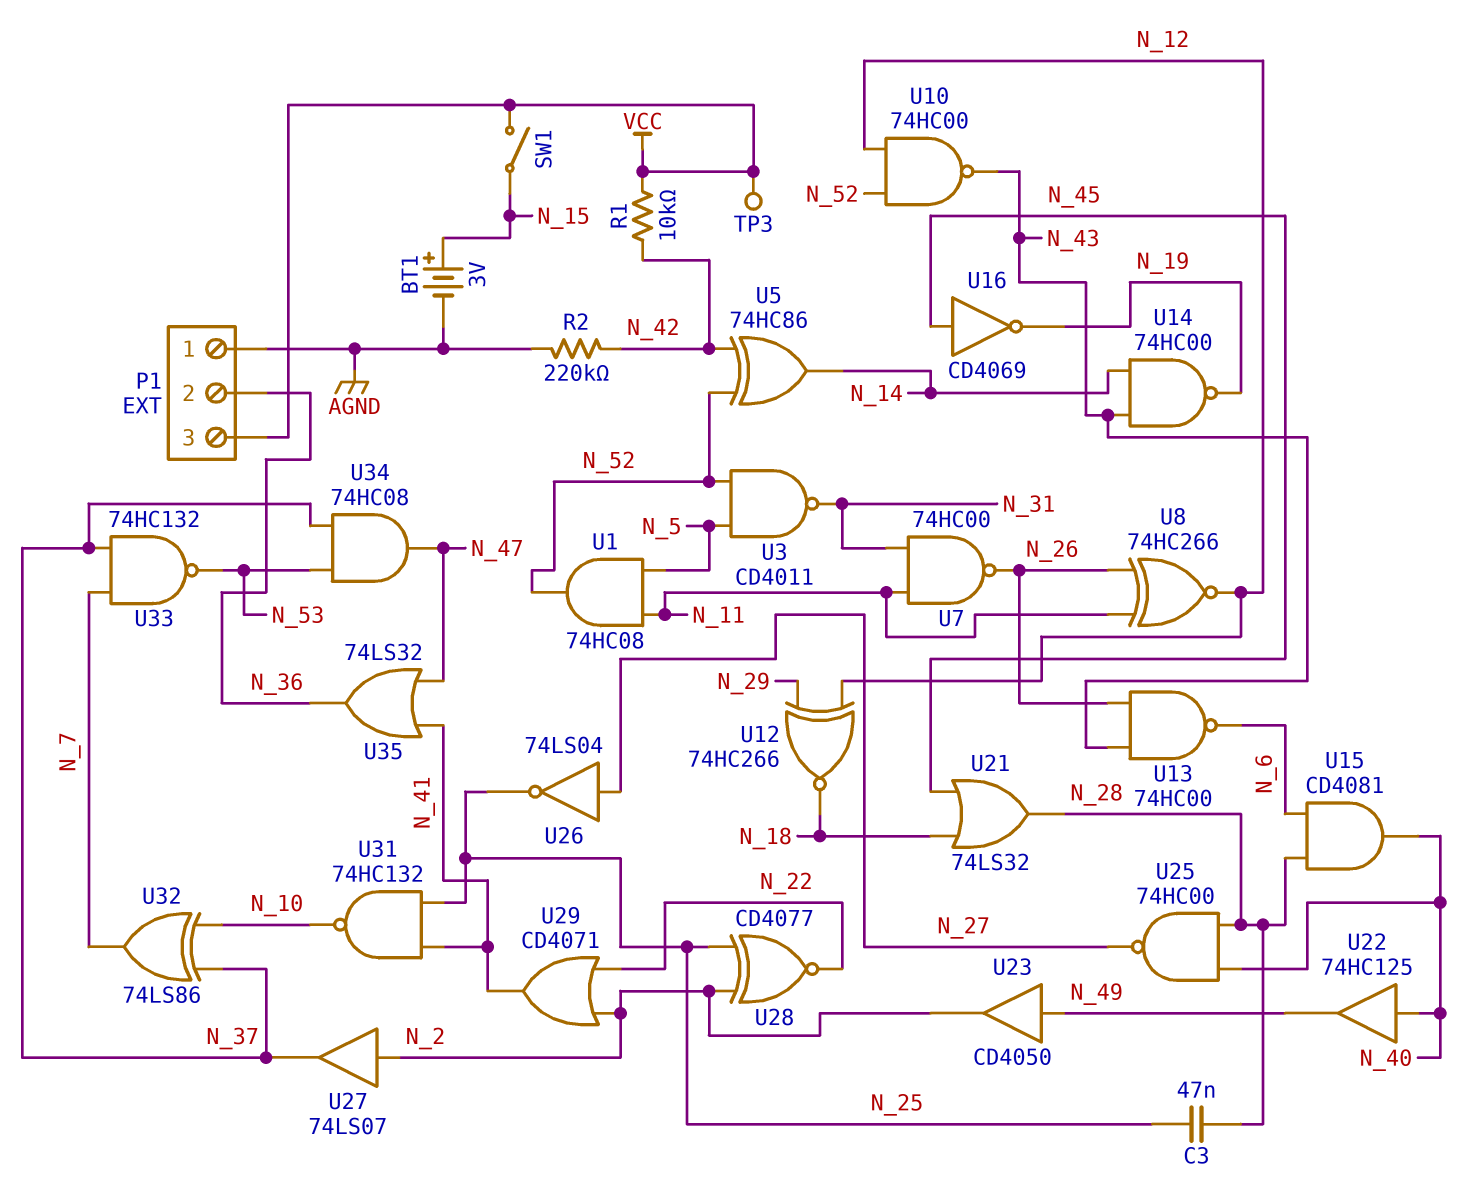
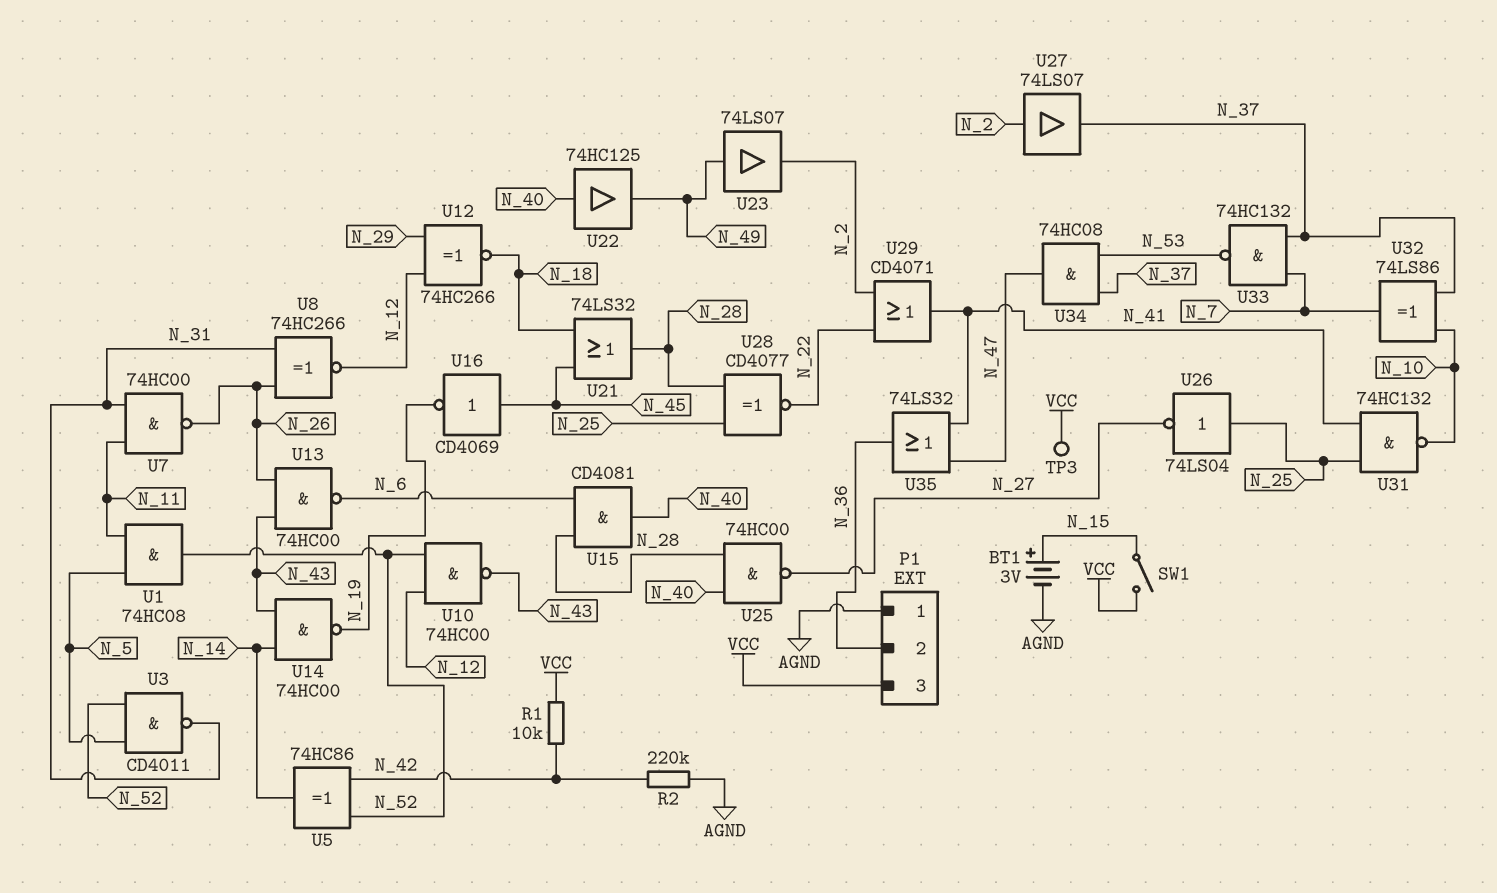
C3: 47nF (N_25, N_28) -> none
U8: XNOR 74HC266 (in N_11, in N_26, out N_12) -> XNOR 74HC266 (in N_26, in N_31, out N_12)
U23: buffer CD4050 (in N_49, out N_2) -> buffer 74LS07 (in N_49, out N_2)
U26: NOT 74LS04 (in N_27, out N_25) -> NOT 74LS04 (in N_25, out N_27)
U28: XNOR CD4077 (in N_2, in N_25, out N_22) -> XNOR CD4077 (in N_25, in N_28, out N_22)

